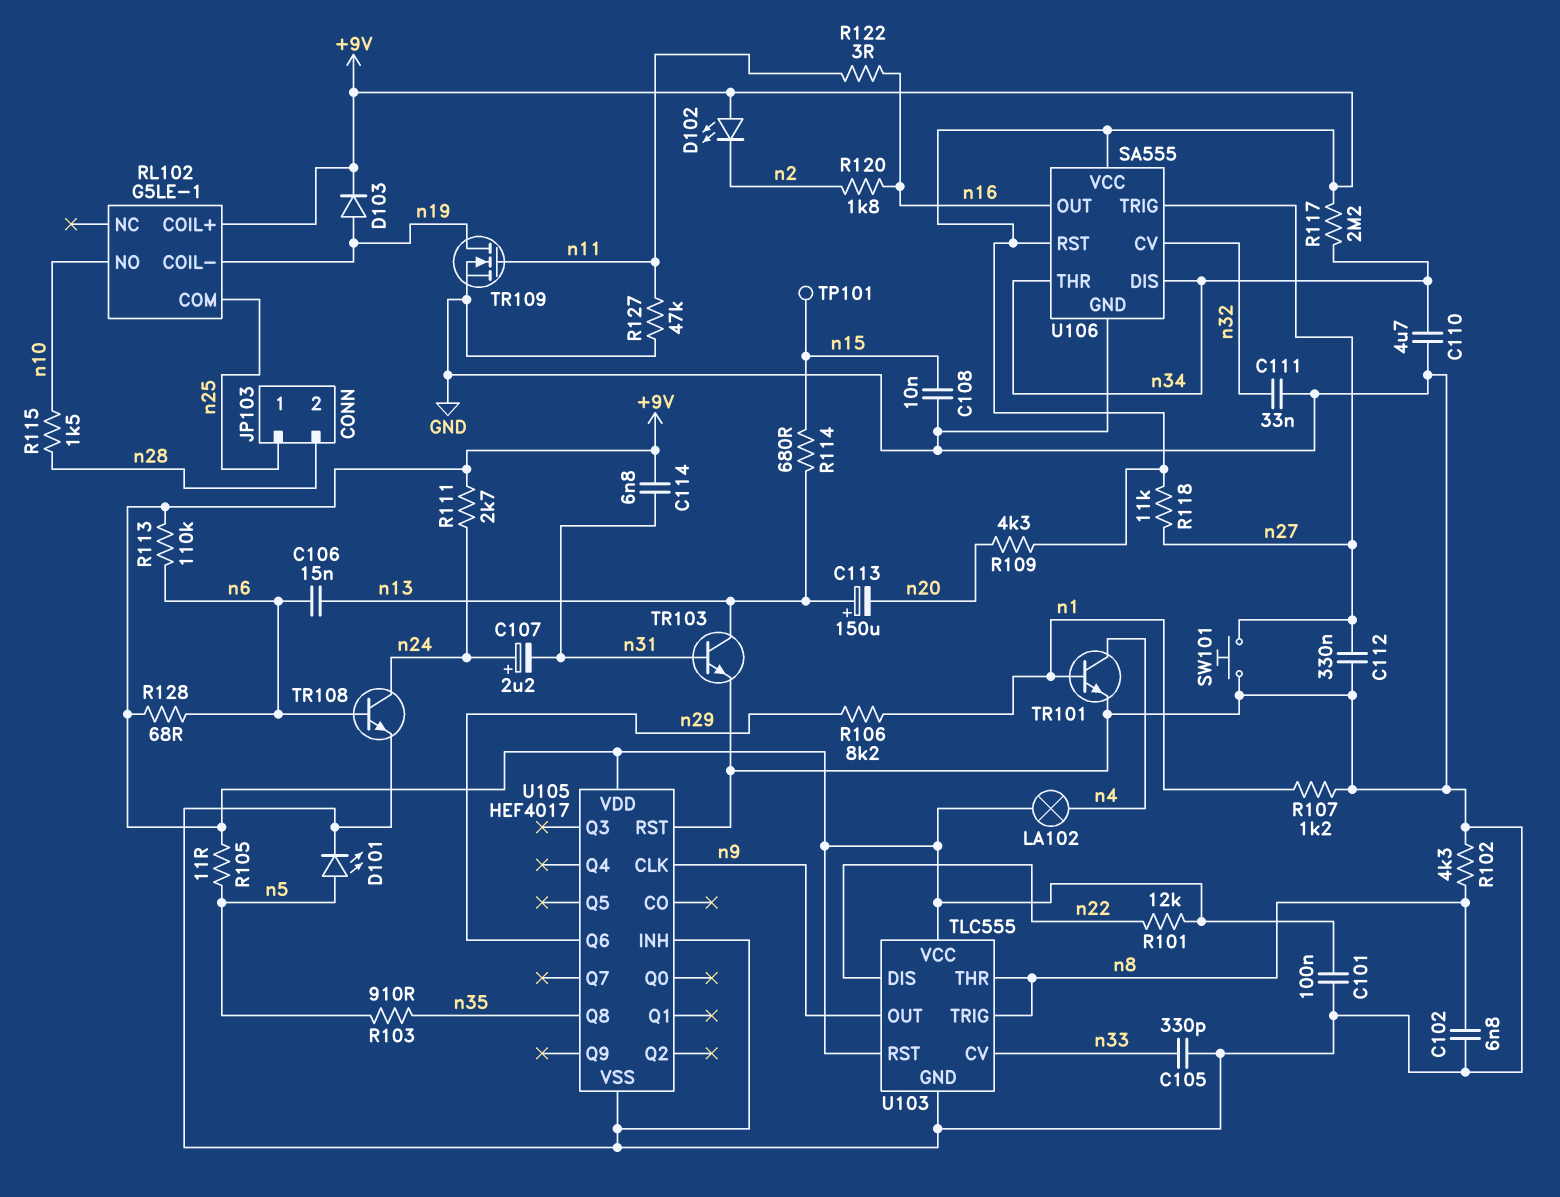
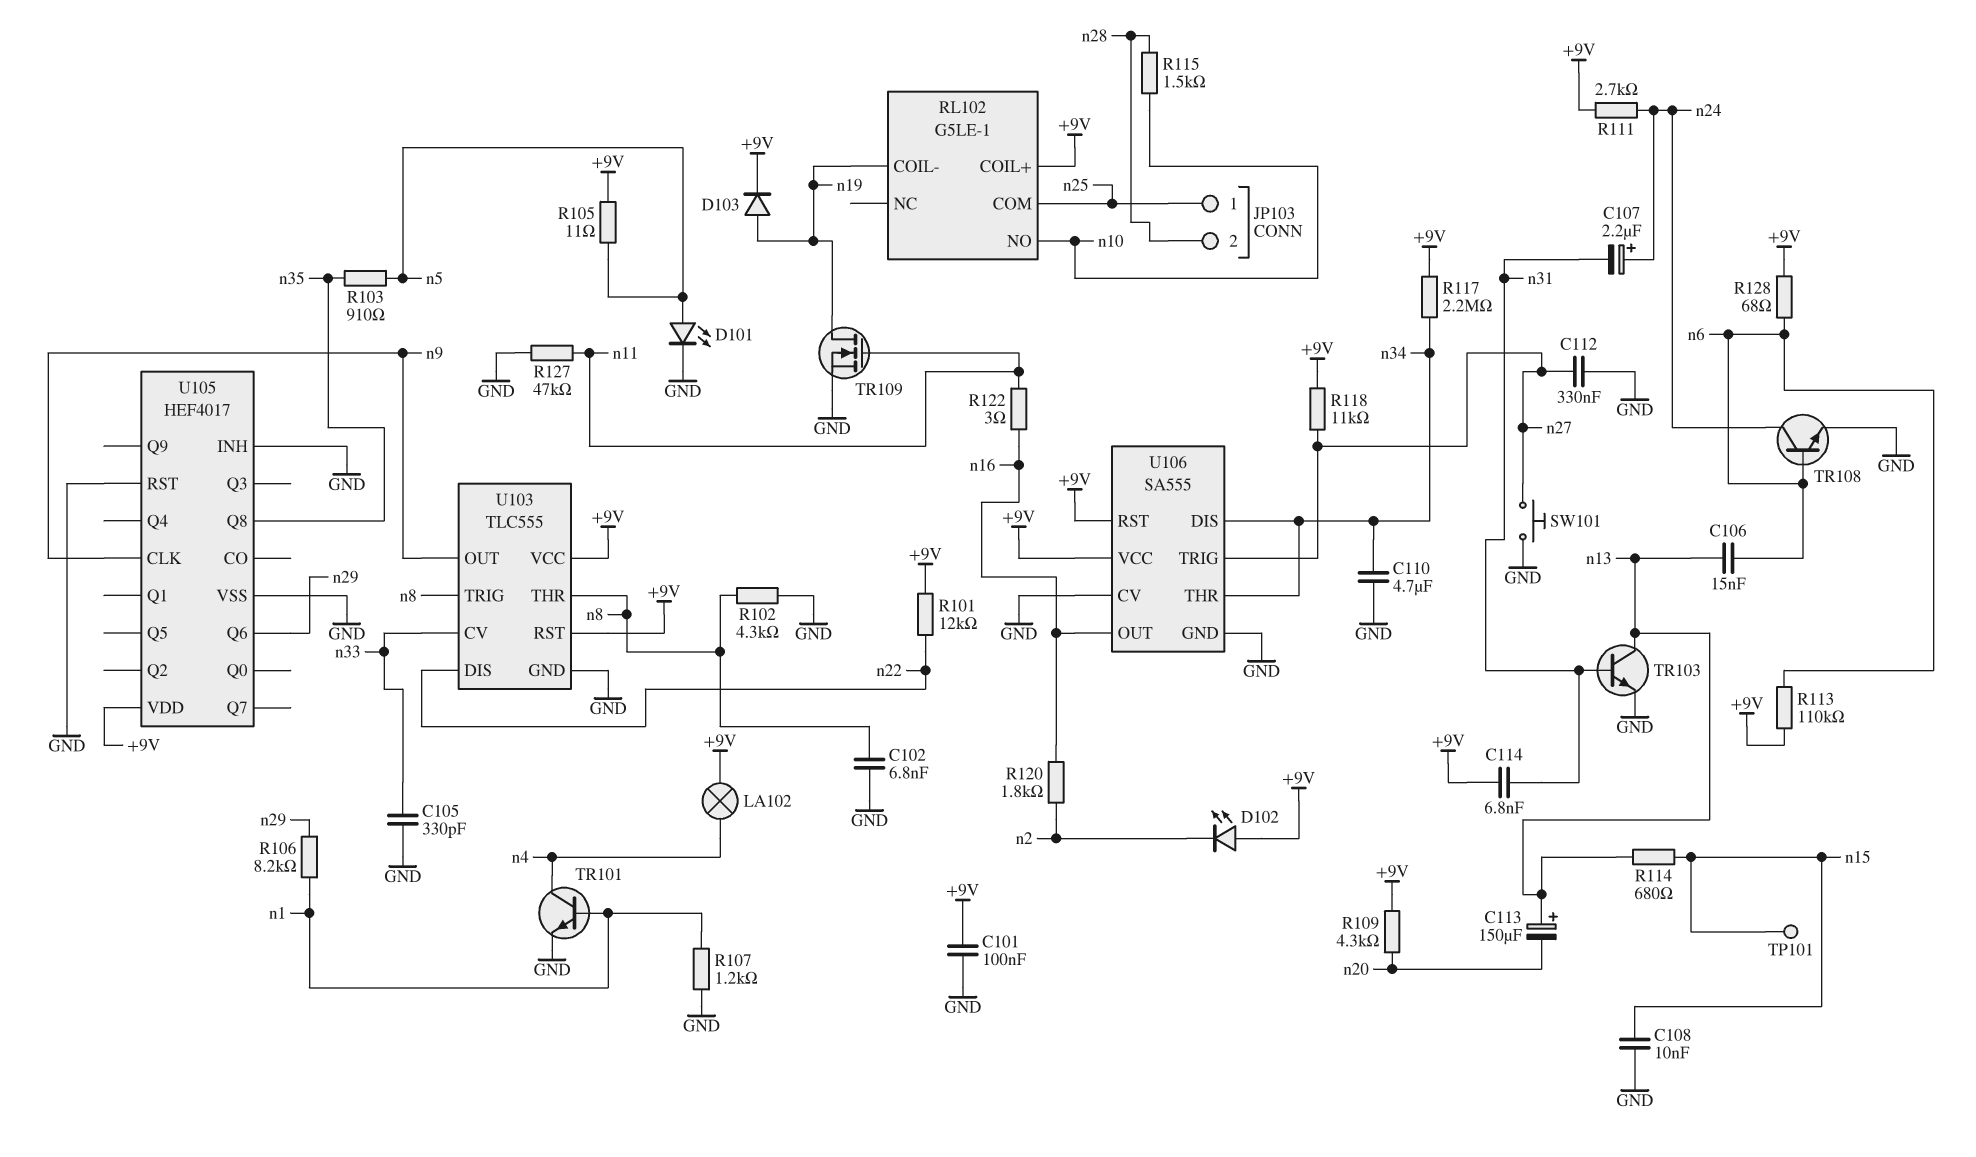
C111: 33nF (GND, n32) -> none
U106 pin CV: n32 -> GND

